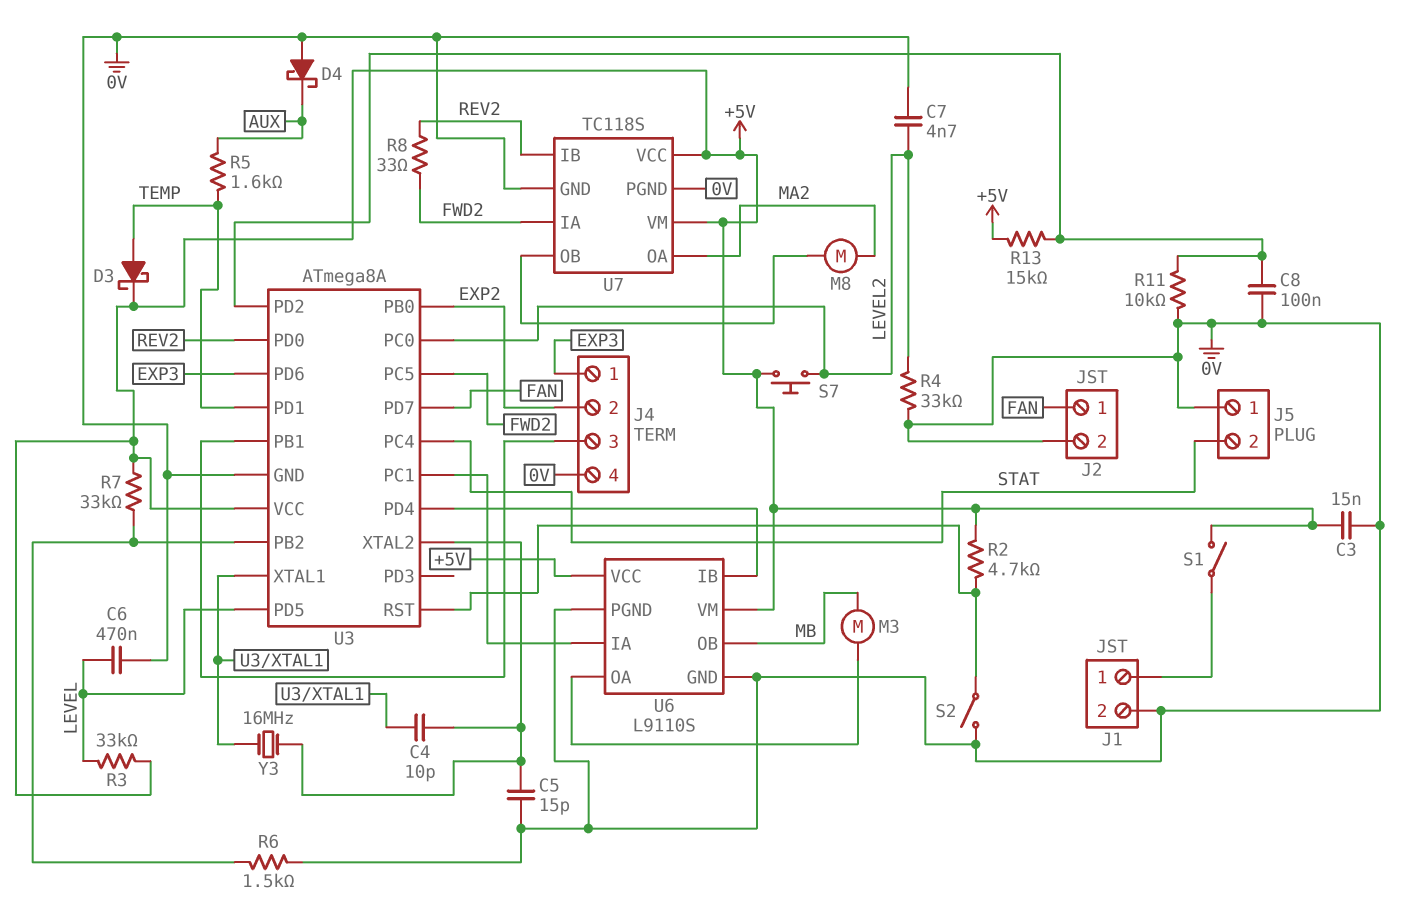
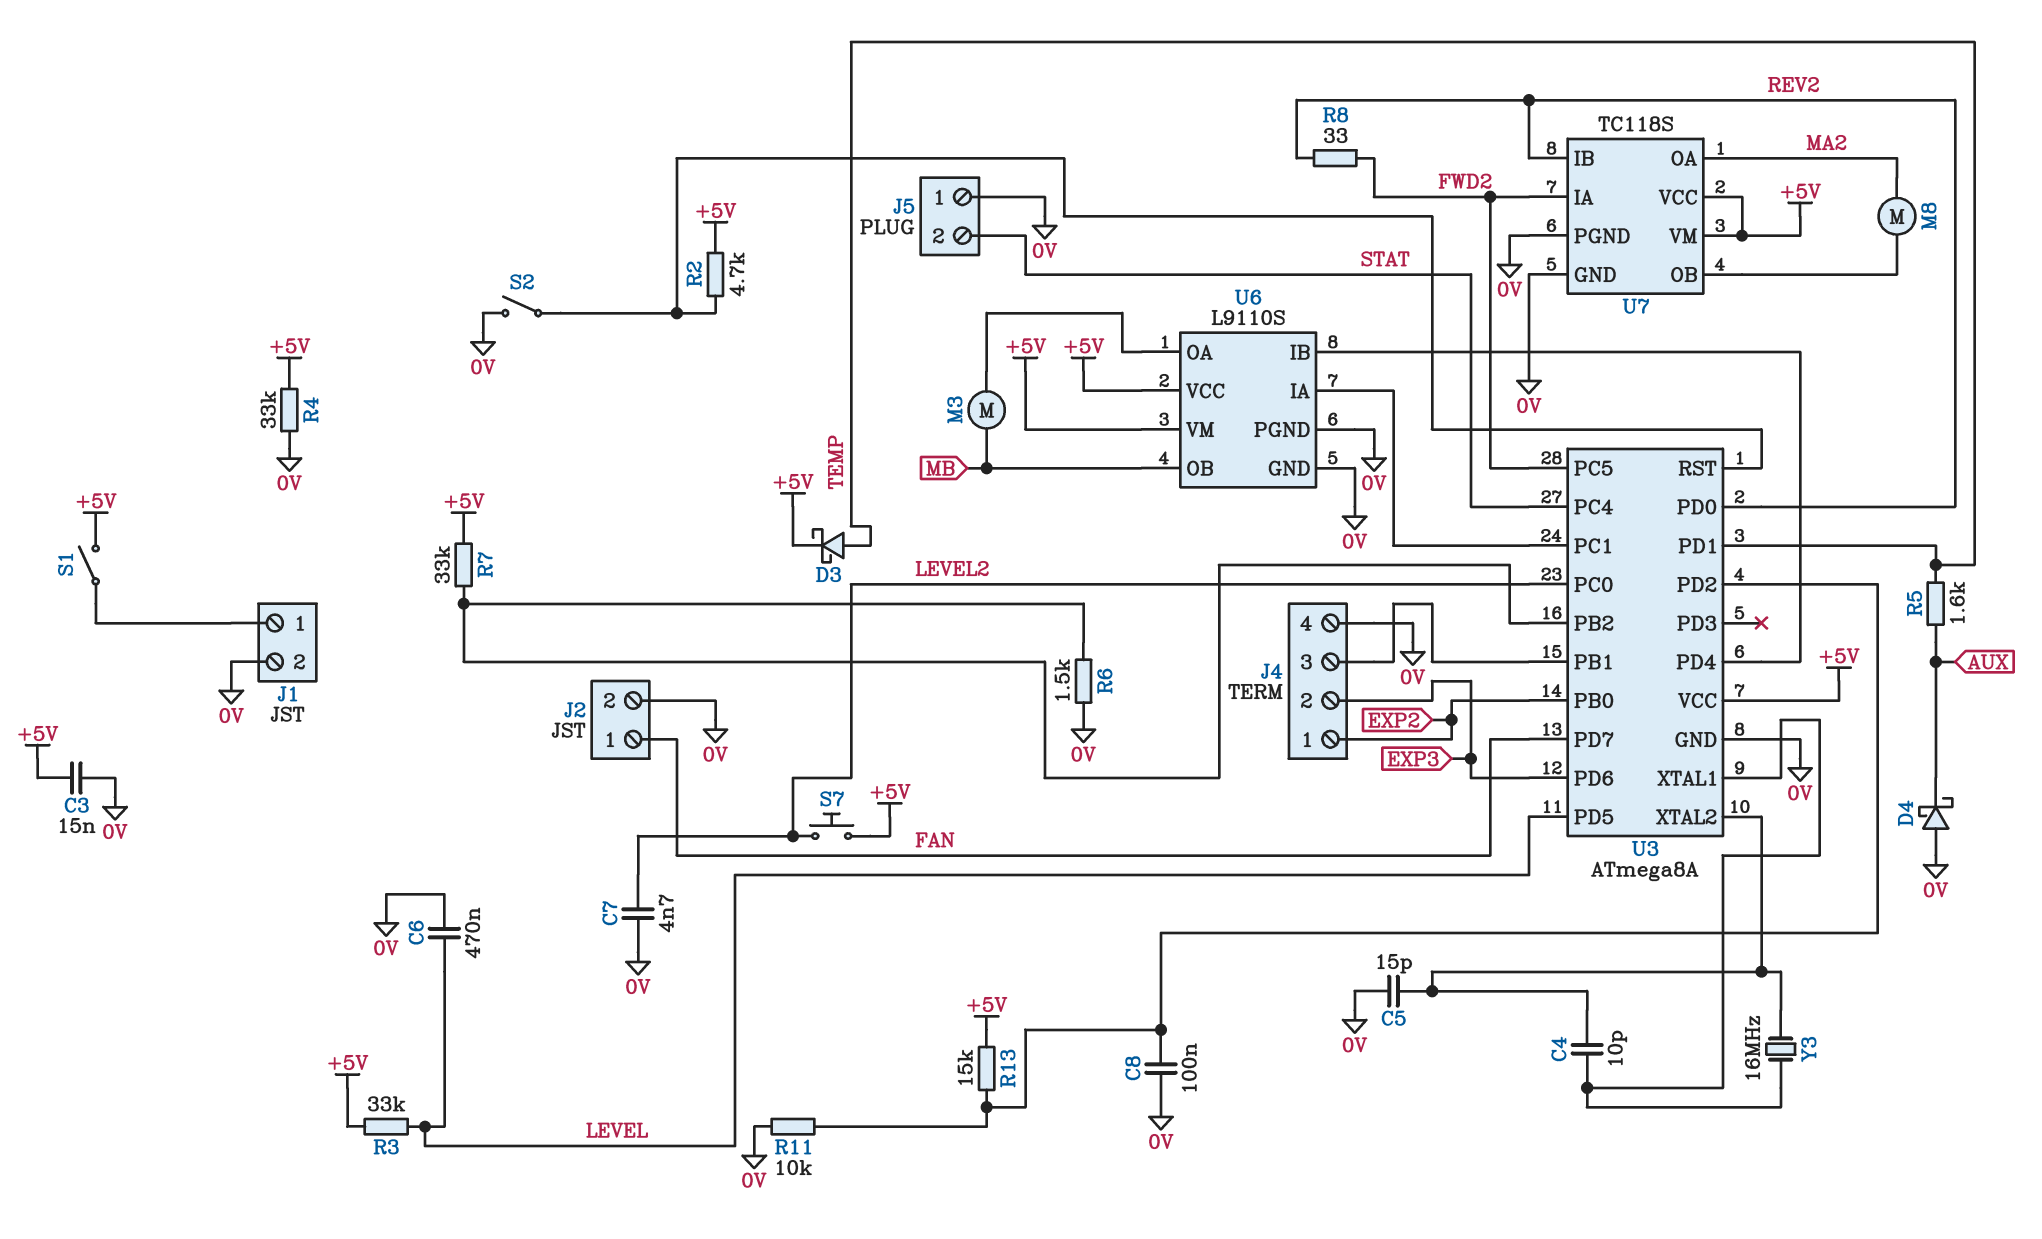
J4 pin 1: EXP3 -> EXP2
J4 pin 2: EXP2 -> EXP3
R4: 33k (0V, LEVEL2) -> 33k (+5V, 0V)

